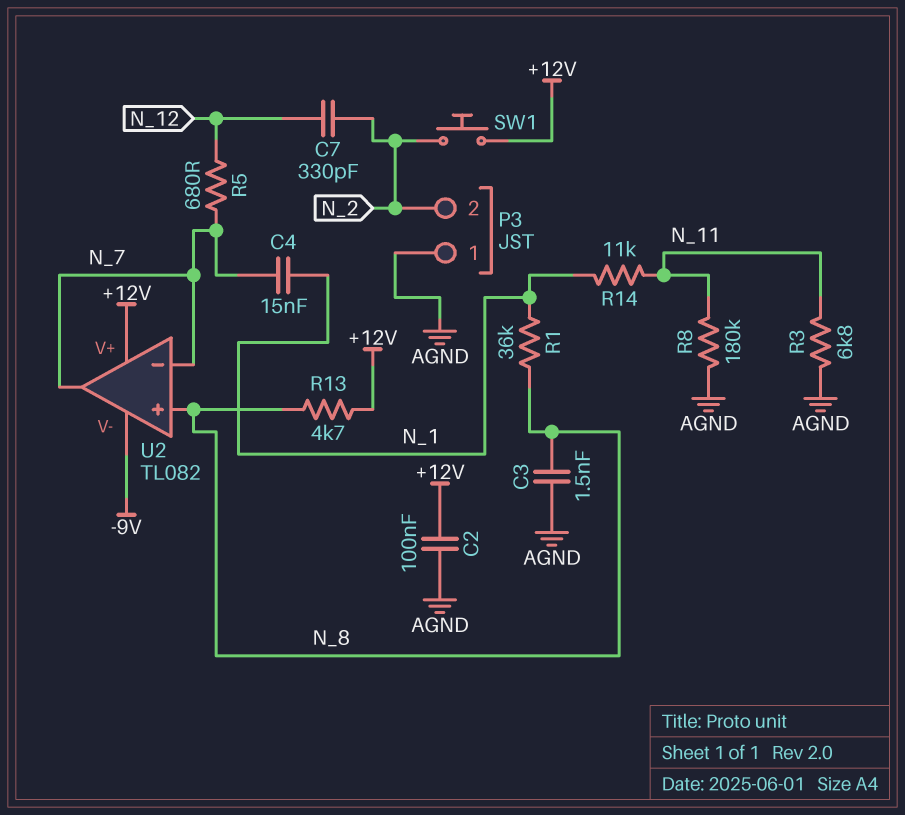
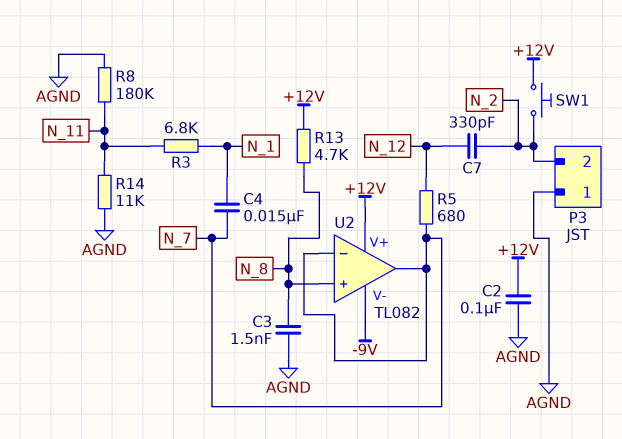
R1: 36k (N_1, N_8) -> none
R3: 6.8k (AGND, N_11) -> 6.8k (N_1, N_11)
R14: 11k (N_1, N_11) -> 11k (AGND, N_11)

